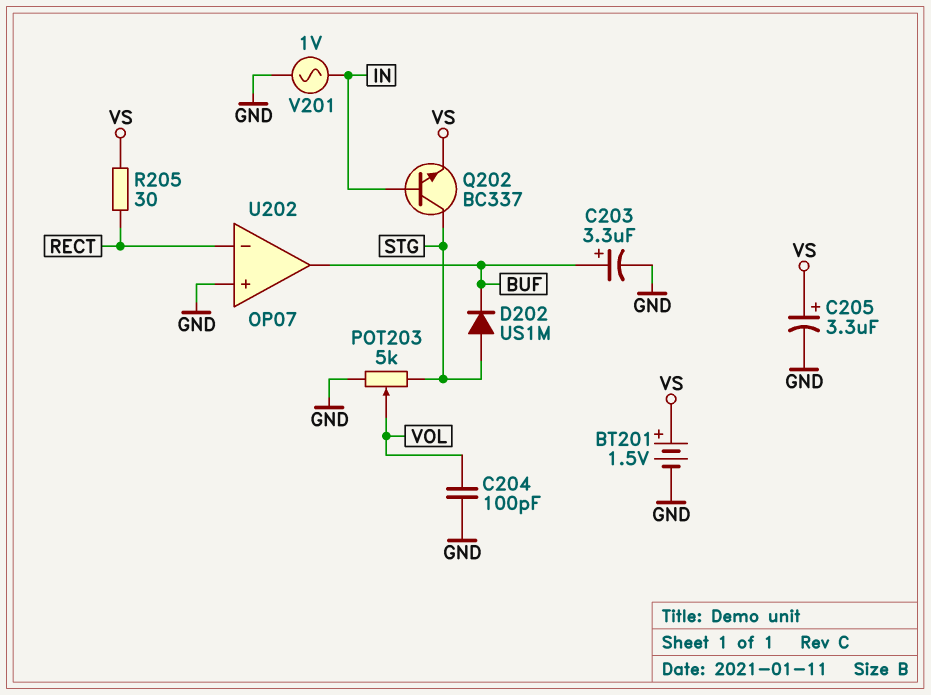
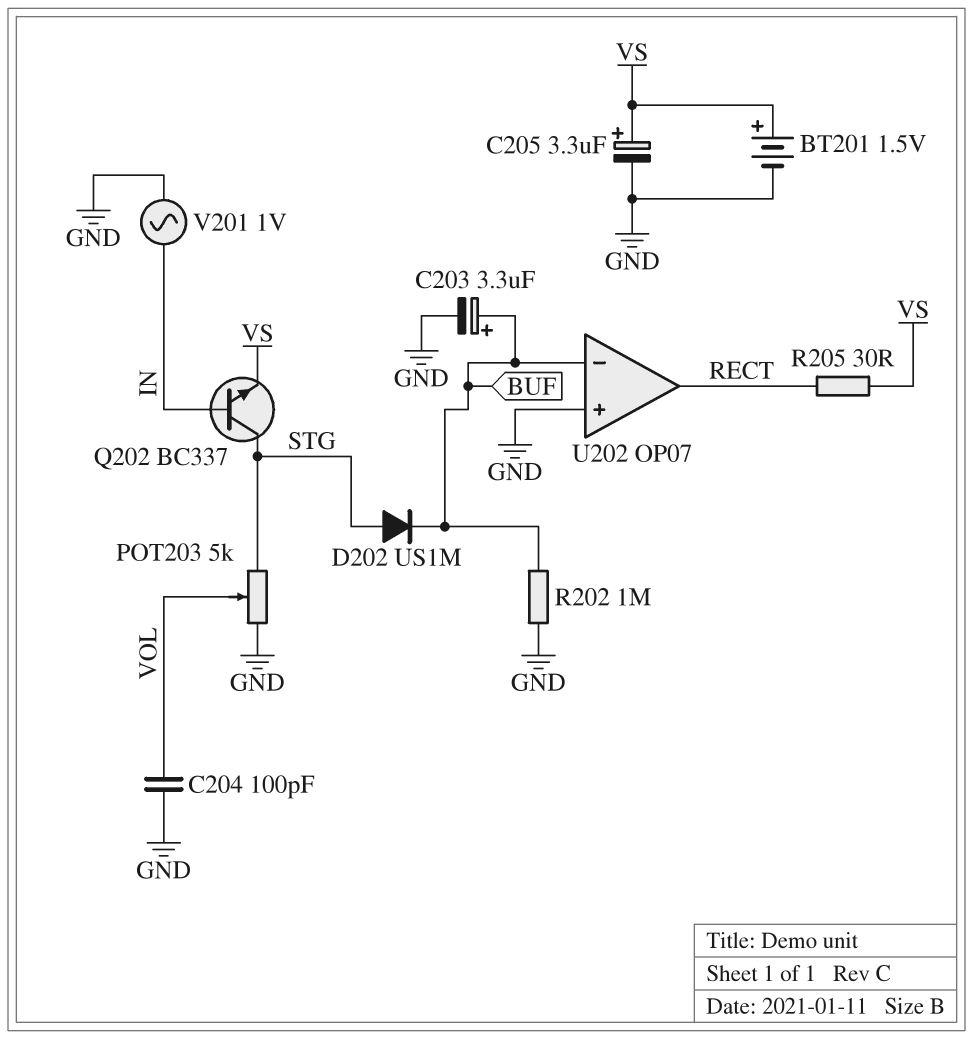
R202: none -> 1M (BUF, GND)
U202 pin in-: RECT -> BUF
U202 pin out: BUF -> RECT

